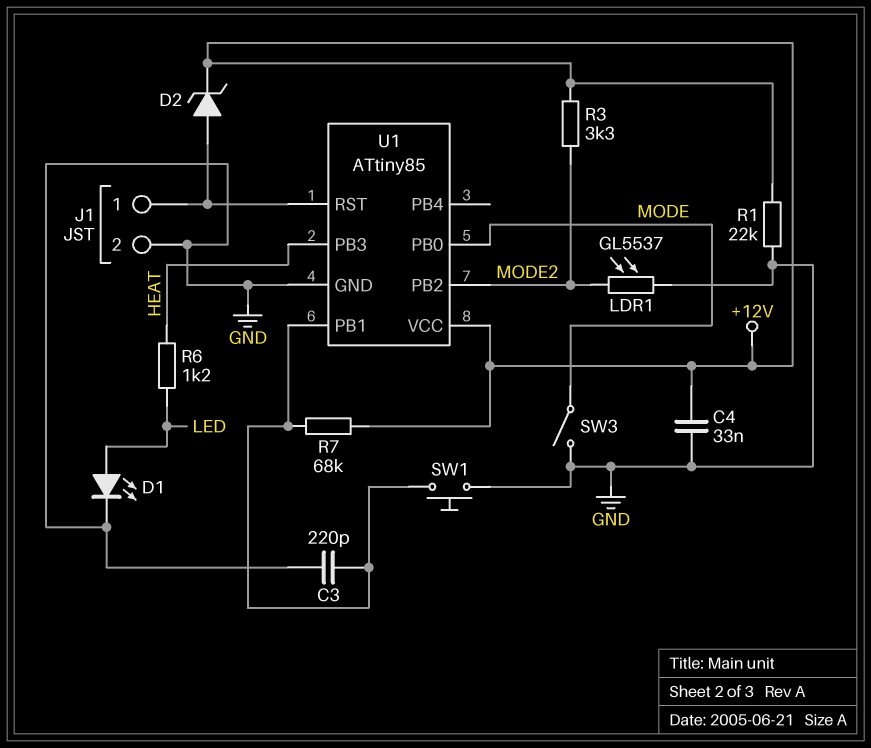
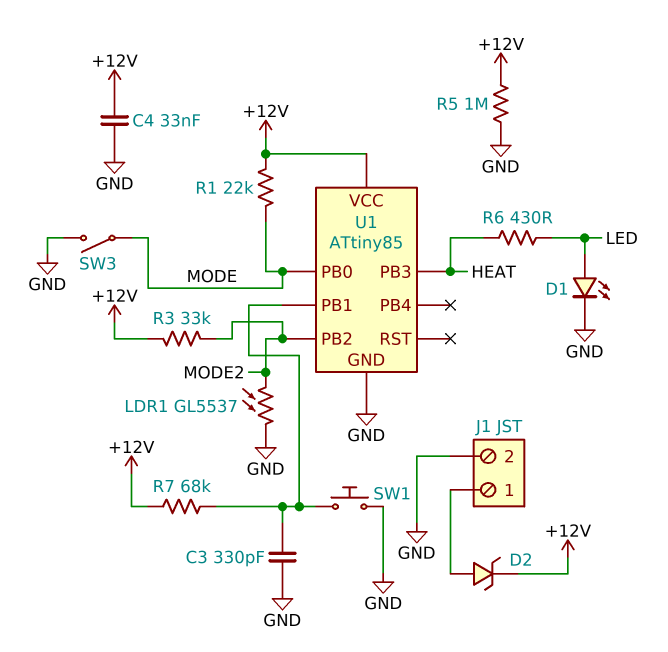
C3: 220pF (GND, U1/PB1) -> 330pF (GND, U1/PB1)
R1: 22k (+12V, GND) -> 22k (+12V, MODE)
R3: 3.3k (+12V, MODE2) -> 33k (+12V, MODE2)
R5: none -> 1M (+12V, GND)
R6: 1.2k (HEAT, LED) -> 430 (HEAT, LED)
U1 pin RST: J1/1 -> none

